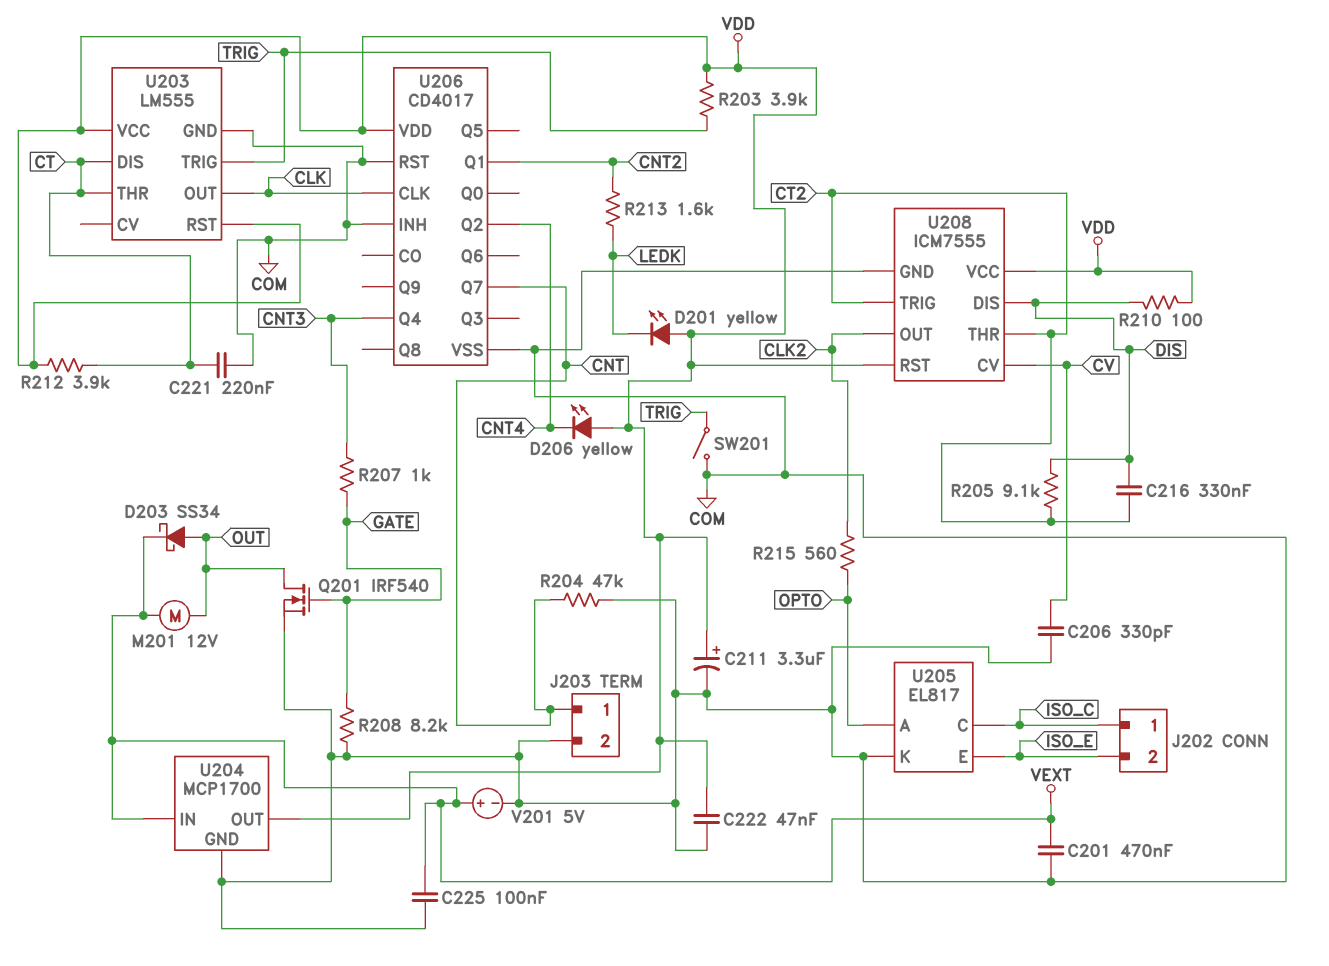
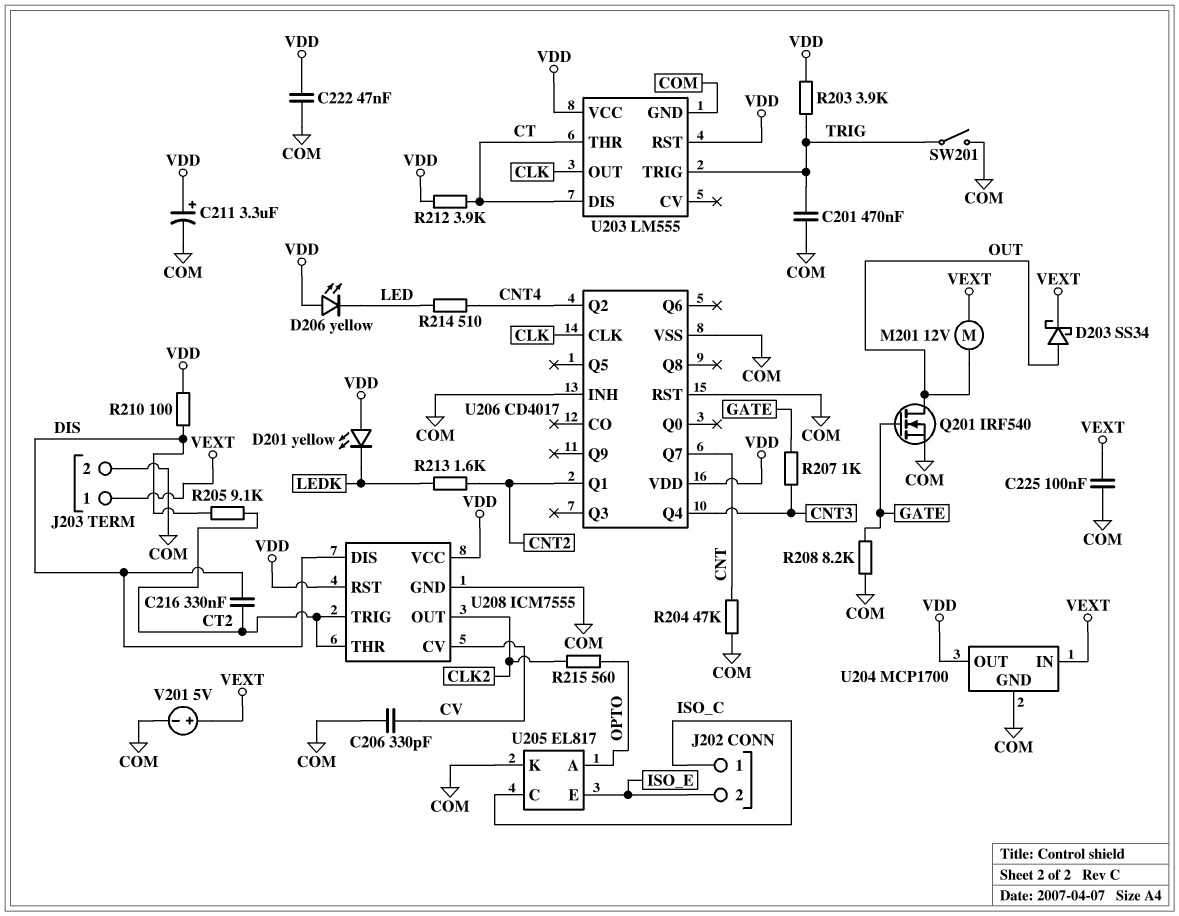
C201: 470nF (COM, VEXT) -> 470nF (COM, TRIG)
C221: 220nF (COM, CT) -> none
D206: LED yellow (A VDD, K CNT4) -> LED yellow (A VDD, K LED)
J203 pin 1: CNT -> VEXT
R214: none -> 510 (CNT4, LED)

